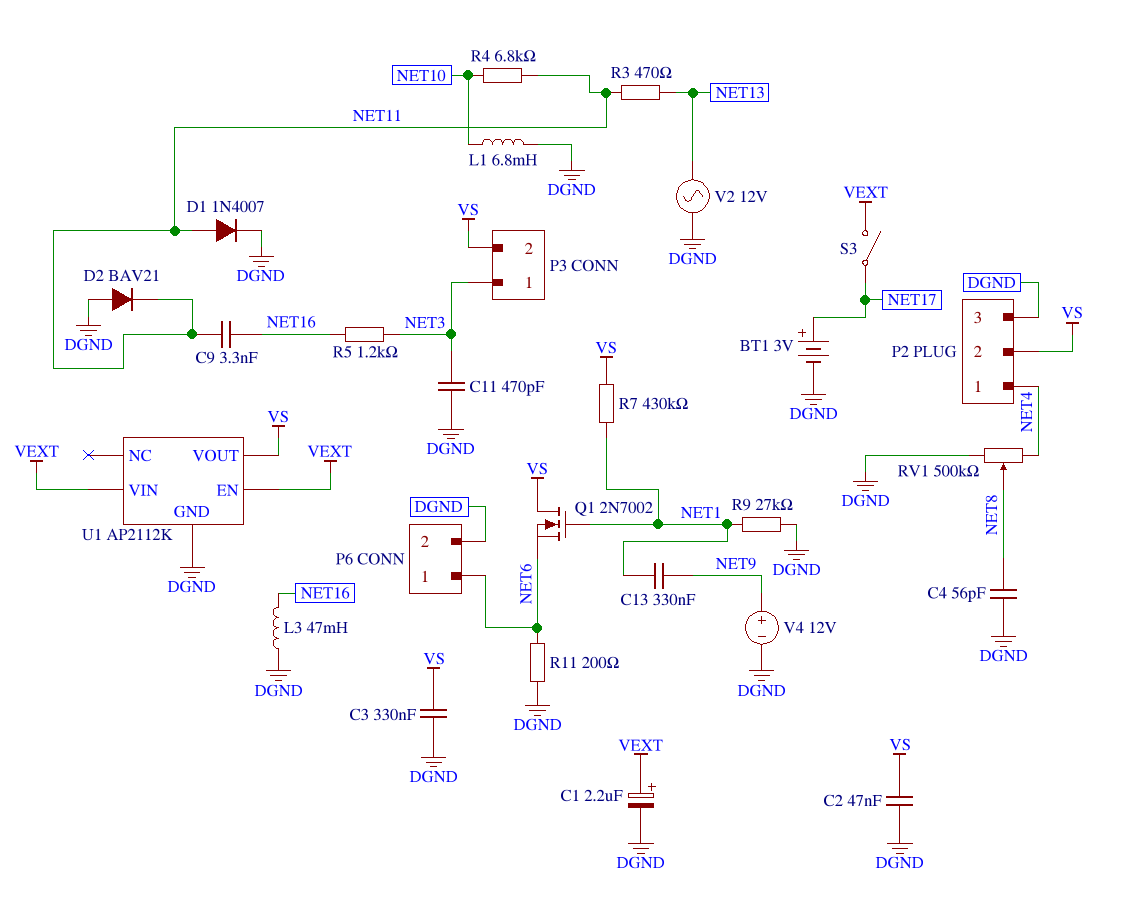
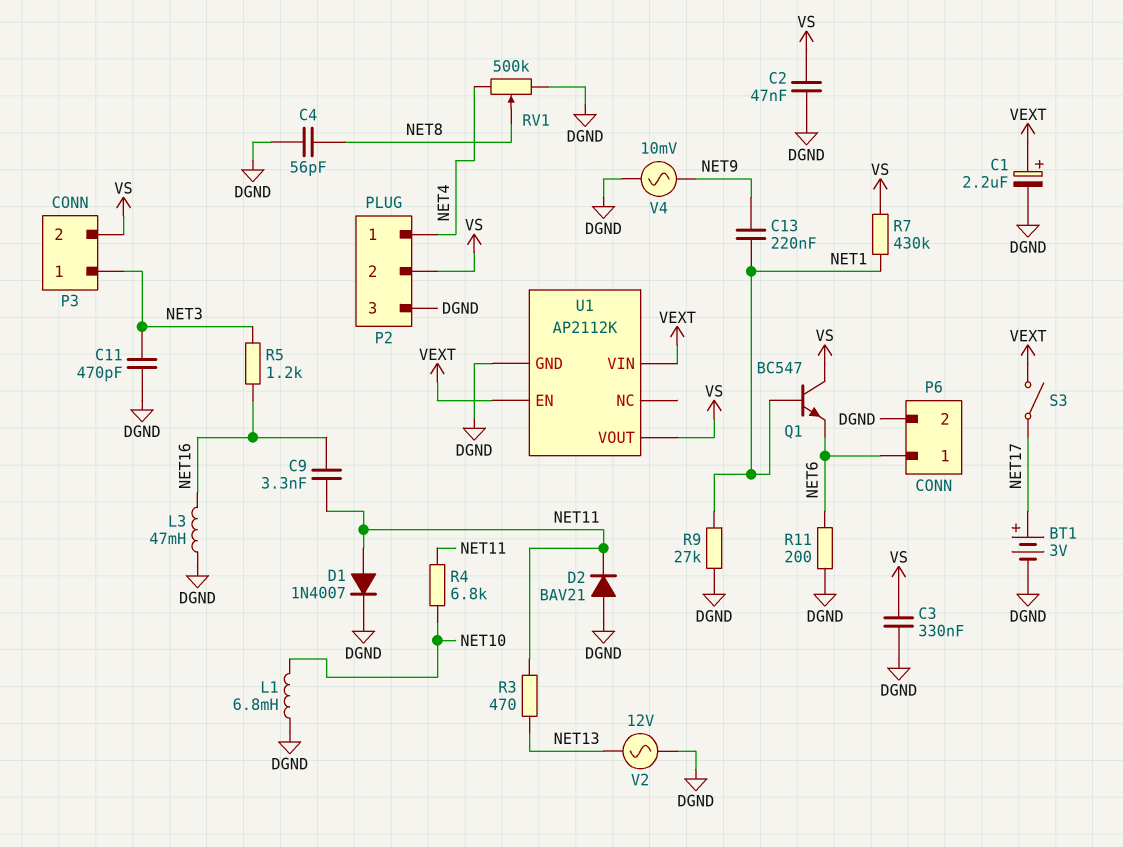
C13: 330nF (NET1, NET9) -> 220nF (NET1, NET9)
Q1: NMOS 2N7002 (G NET1, D VS, S NET6) -> NPN BC547 (B NET1, C VS, E NET6)
V4: 12V (plus NET9, minus DGND) -> AC 10mV (DGND, NET9)

